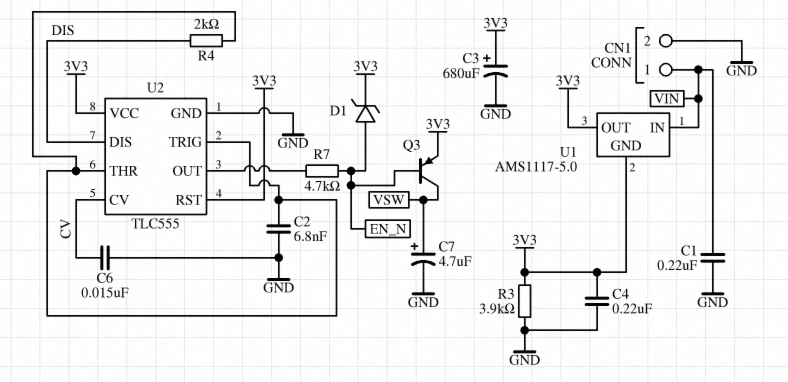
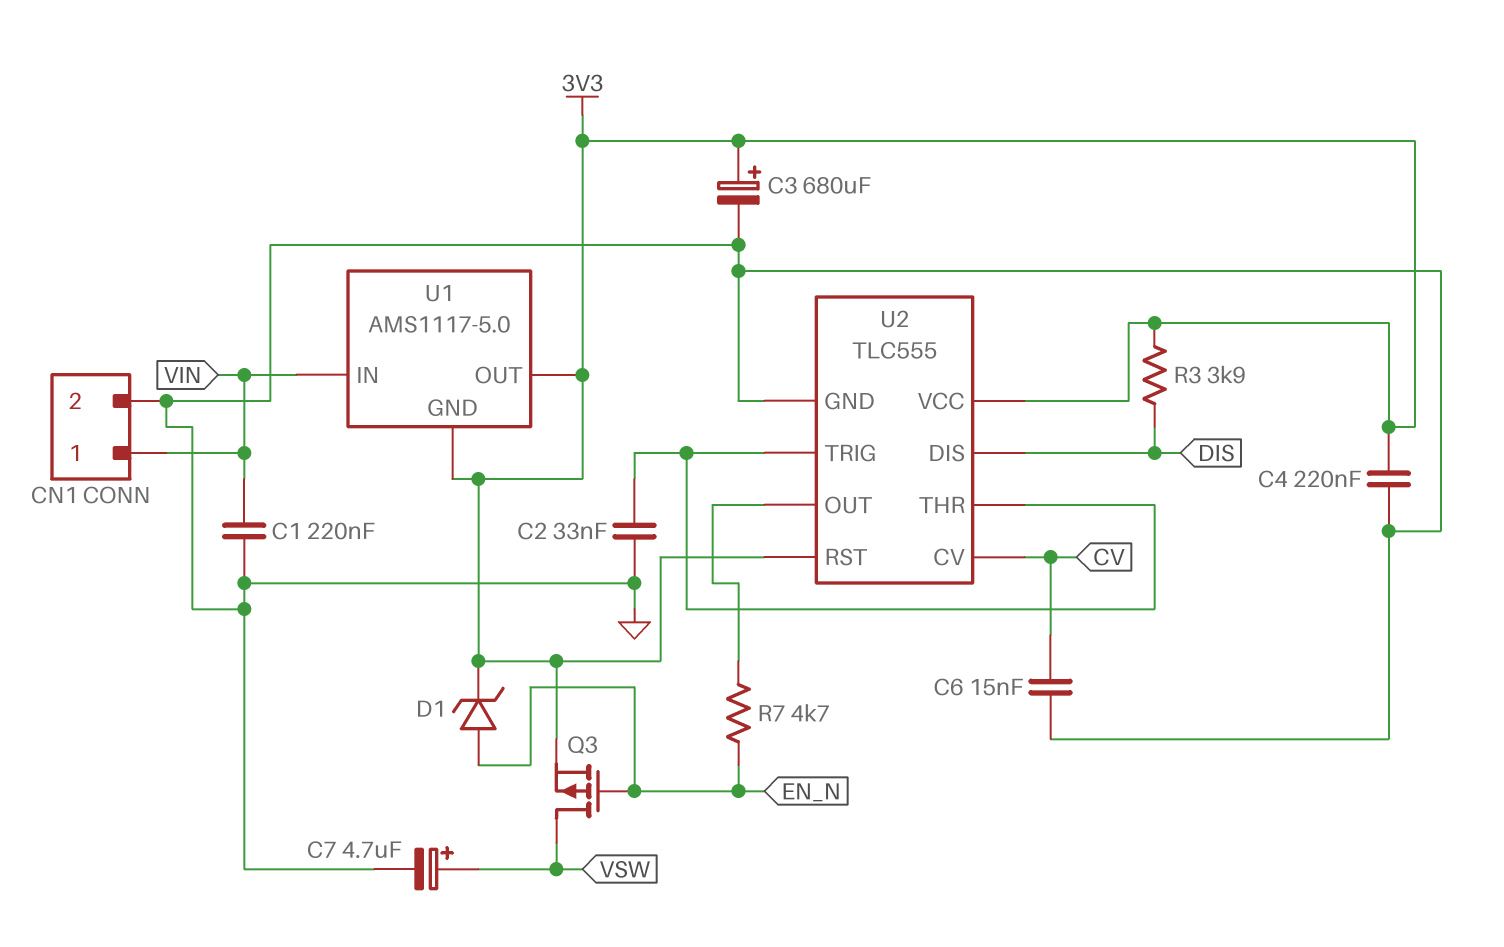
C2: 6.8nF (GND, U2/THR) -> 33nF (GND, U2/THR)
Q3: PNP (B EN_N, C VSW, E 3V3) -> PMOS (G EN_N, D VSW, S 3V3)
R3: 3.9k (3V3, GND) -> 3.9k (3V3, DIS)
R4: 2k (DIS, U2/THR) -> none

